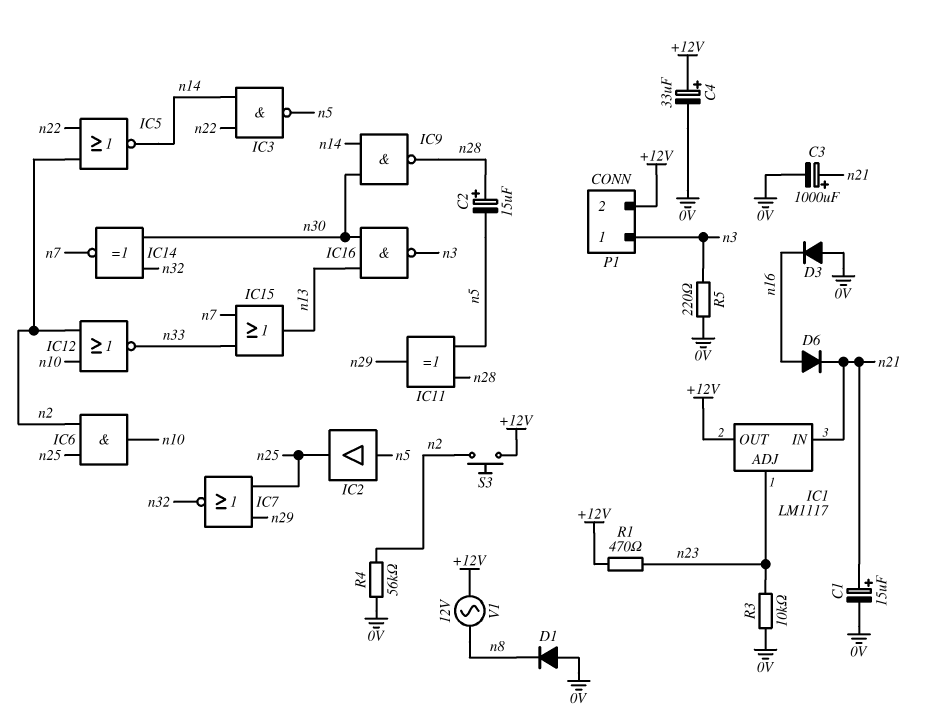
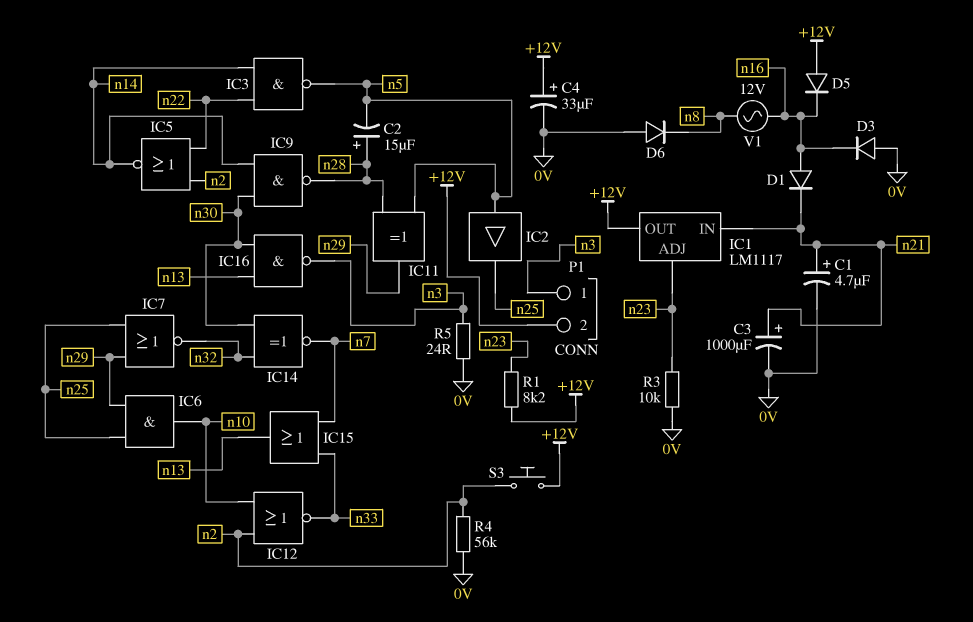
C1: 15uF (plus n21, minus 0V) -> 4.7uF (plus n21, minus 0V)
D1: diode (A 0V, K n8) -> diode (A n16, K n21)
D5: none -> diode (A +12V, K n16)
D6: diode (A n16, K n21) -> diode (A 0V, K n8)
IC6: AND (in n2, in n25, out n10) -> AND (in n25, in n29, out n10)
R1: 470 (+12V, n23) -> 8.2k (+12V, n23)
R5: 220 (0V, n3) -> 24 (0V, n3)
V1: AC 12V (+12V, n8) -> AC 12V (n8, n16)

